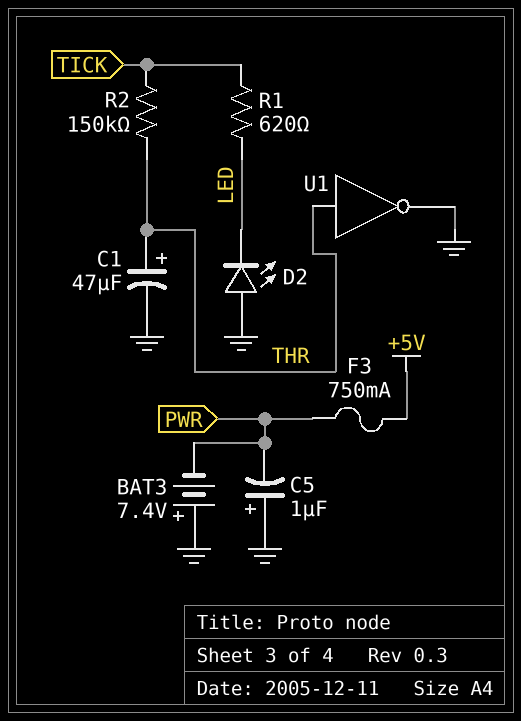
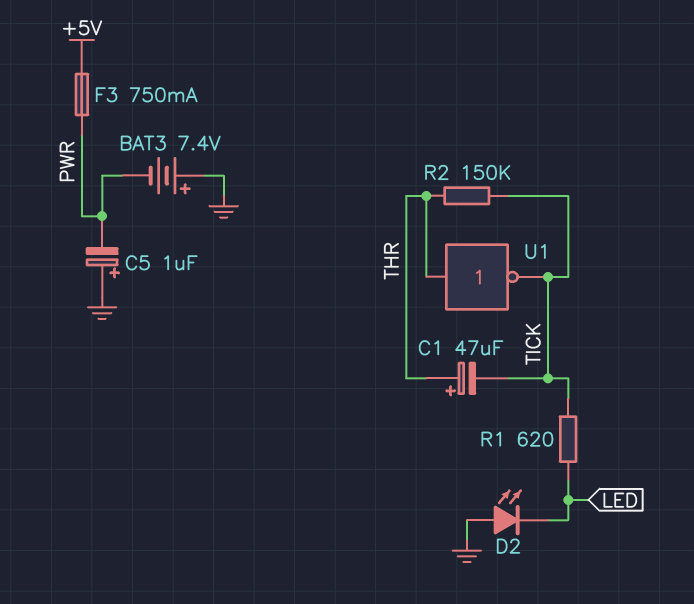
C1: 47uF (plus THR, minus GND) -> 47uF (plus THR, minus TICK)
U1: NOT (in THR, out GND) -> NOT (in THR, out TICK)

